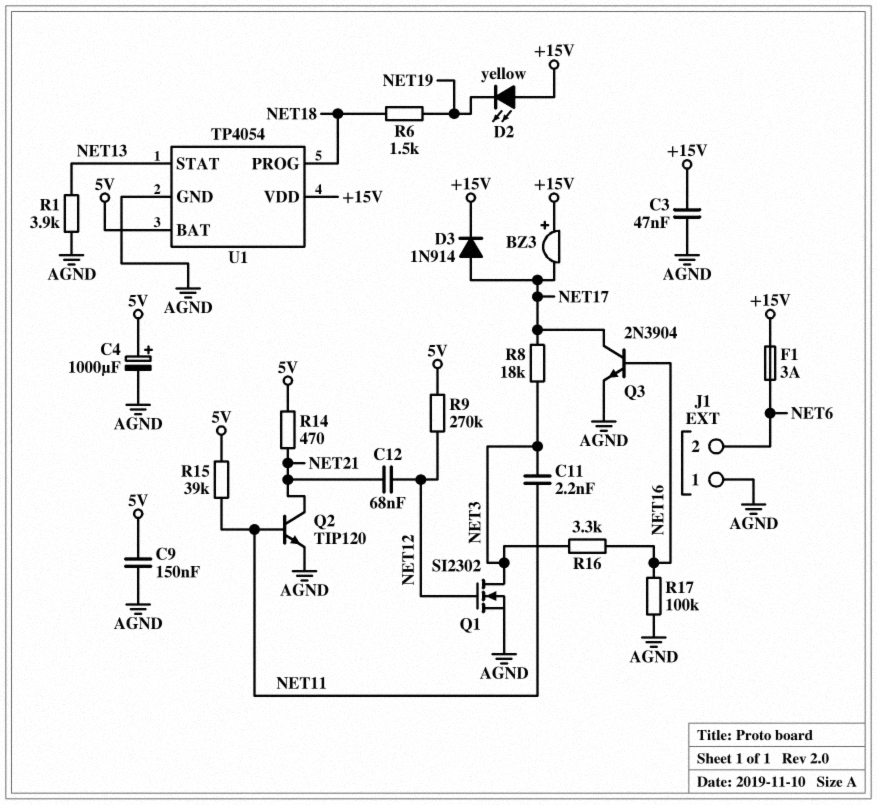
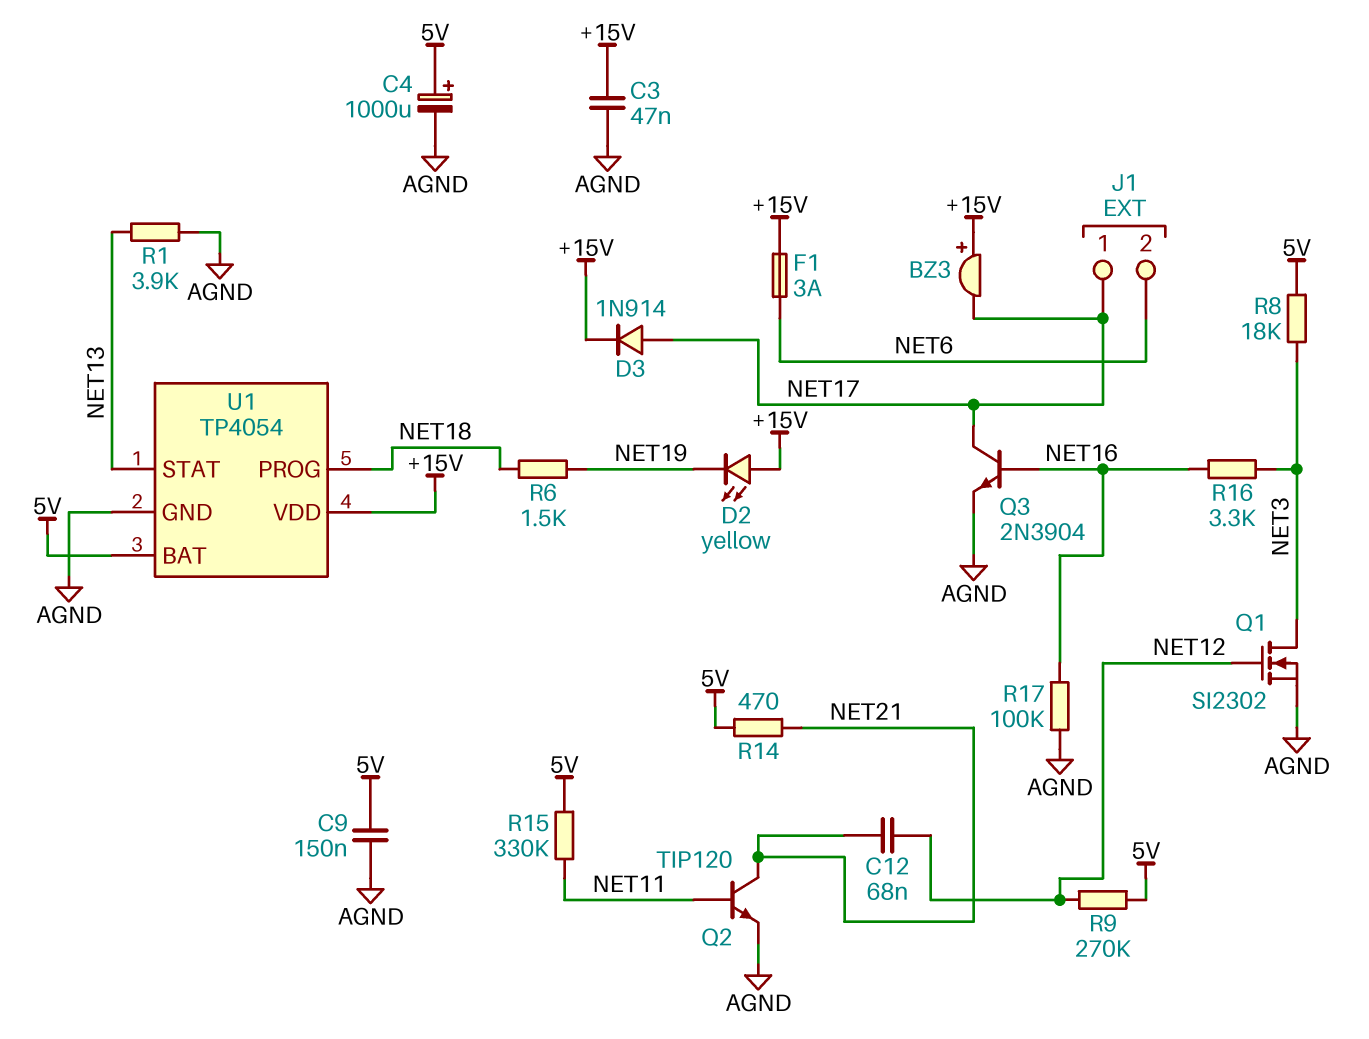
C11: 2.2nF (NET3, NET11) -> none
J1 pin 1: AGND -> NET17
R8: 18k (NET3, NET17) -> 18k (5V, NET3)
R15: 39k (5V, NET11) -> 330k (5V, NET11)

